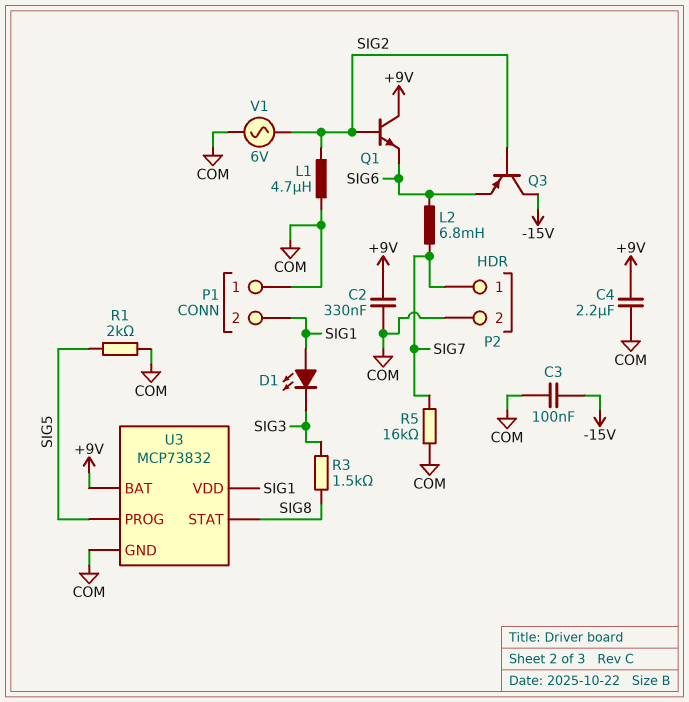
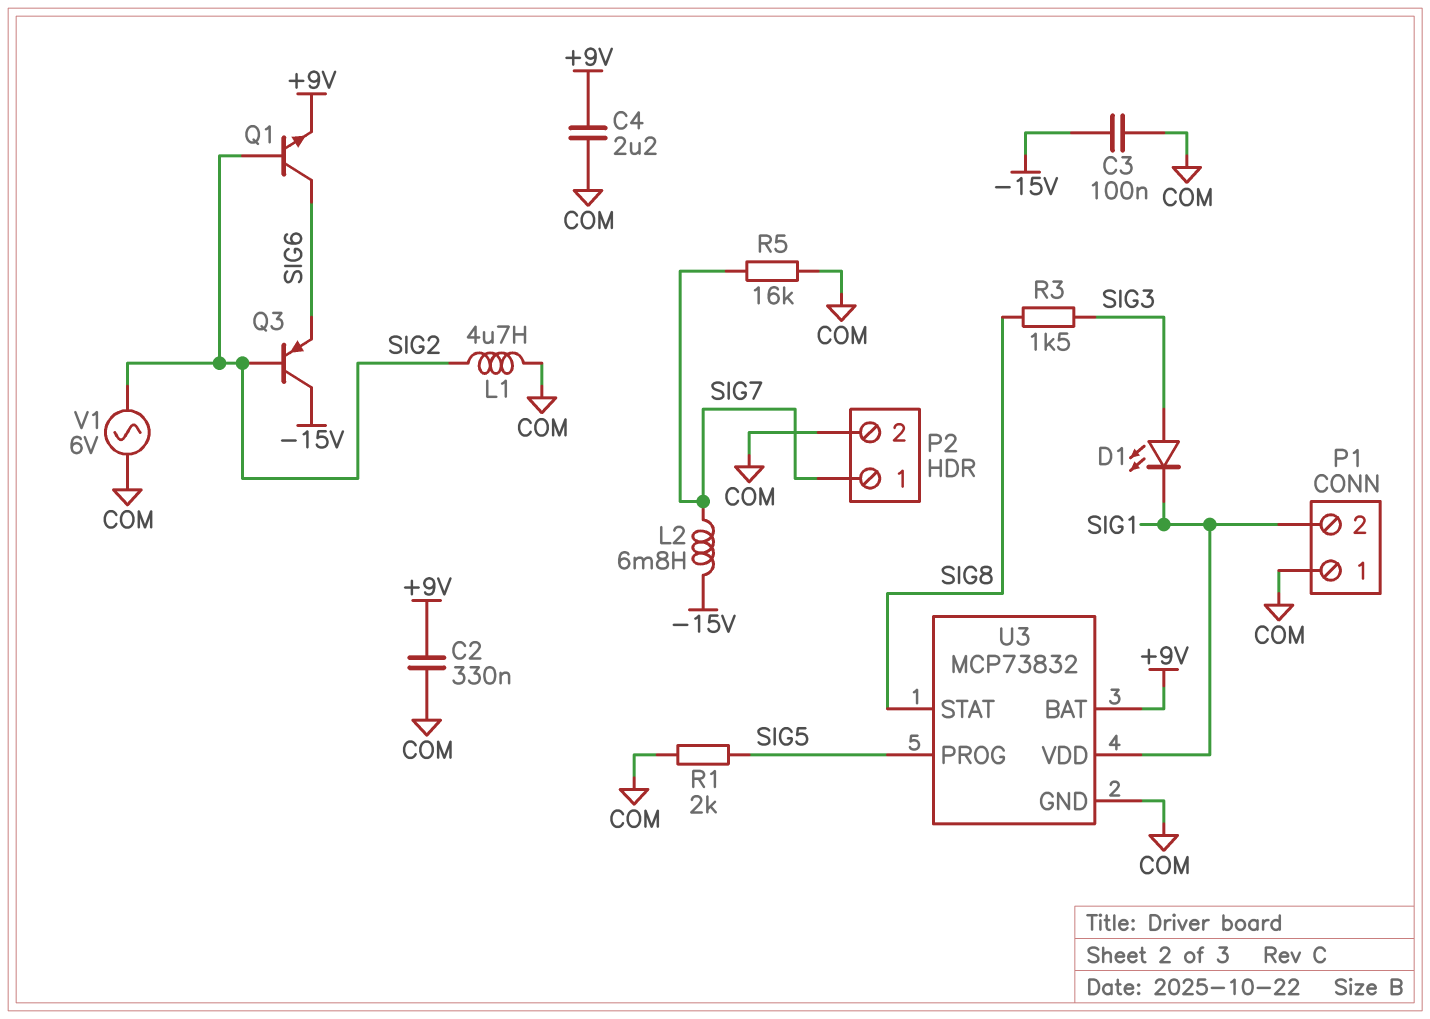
D1: LED (A SIG1, K SIG3) -> LED (A SIG3, K SIG1)
L2: 6.8mH (SIG6, SIG7) -> 6.8mH (-15V, SIG7)
Q1: NPN (B SIG2, C +9V, E SIG6) -> NPN (B SIG2, C SIG6, E +9V)

